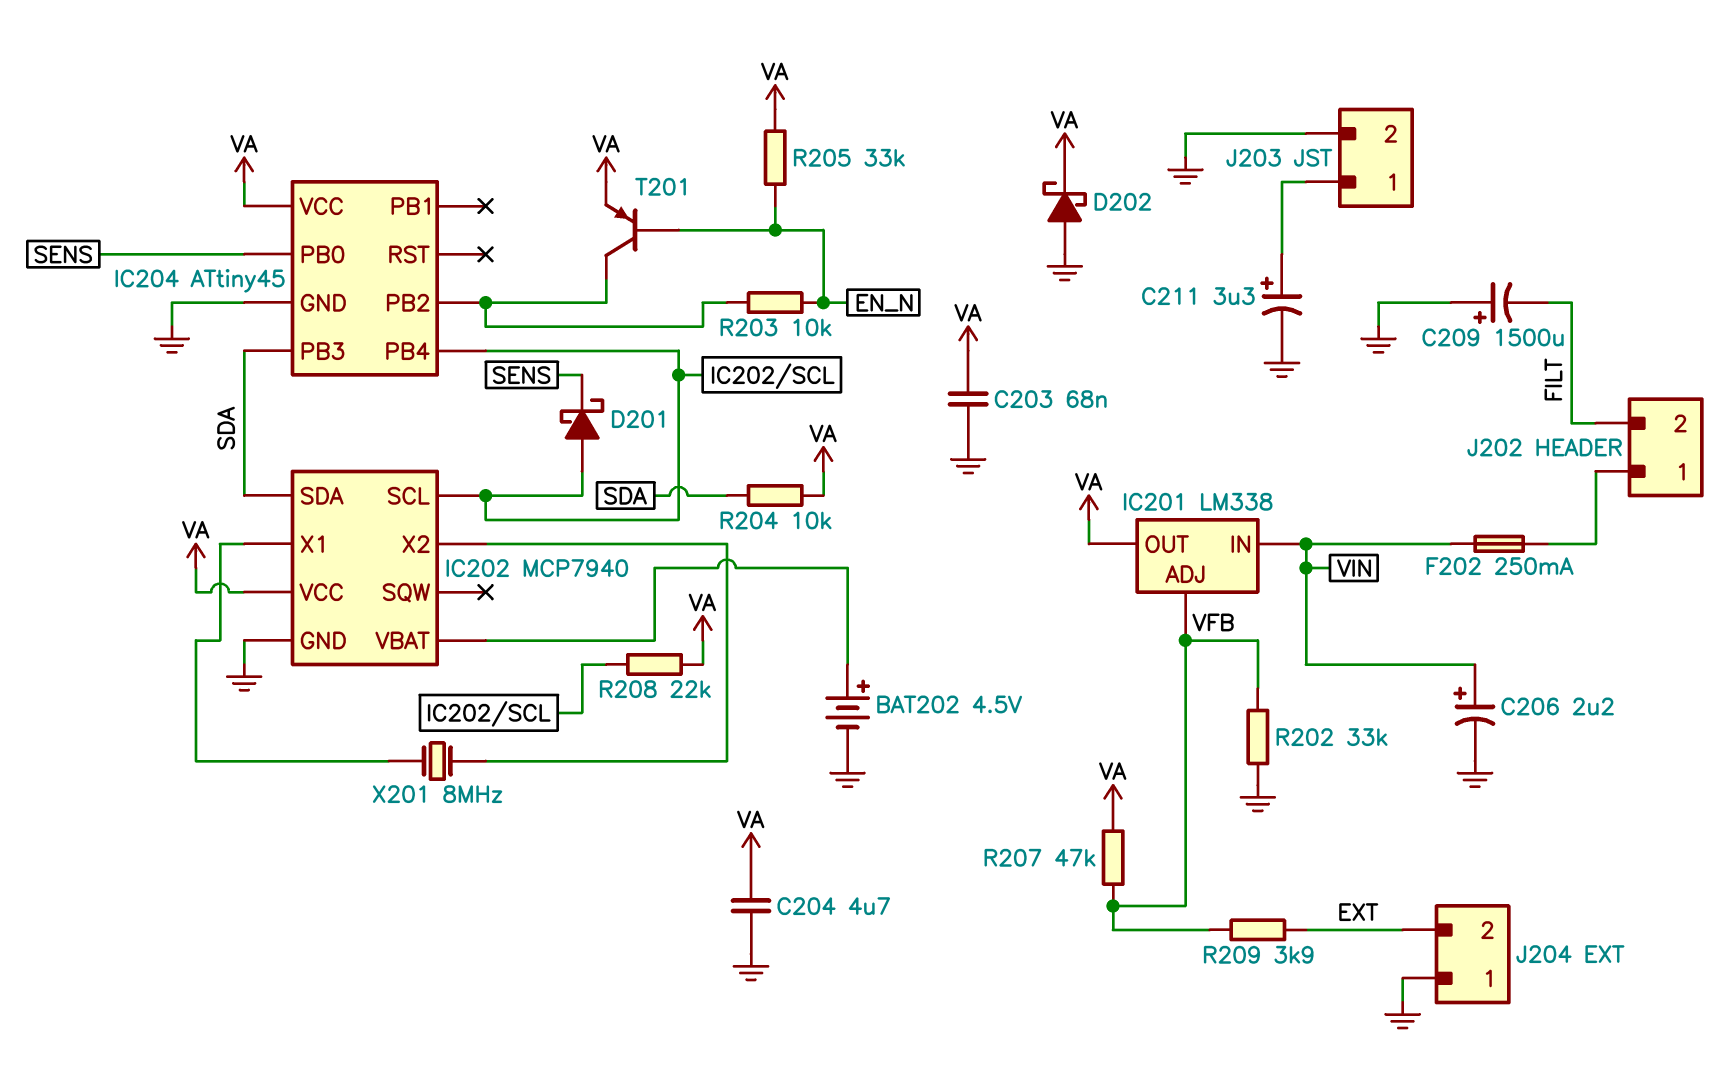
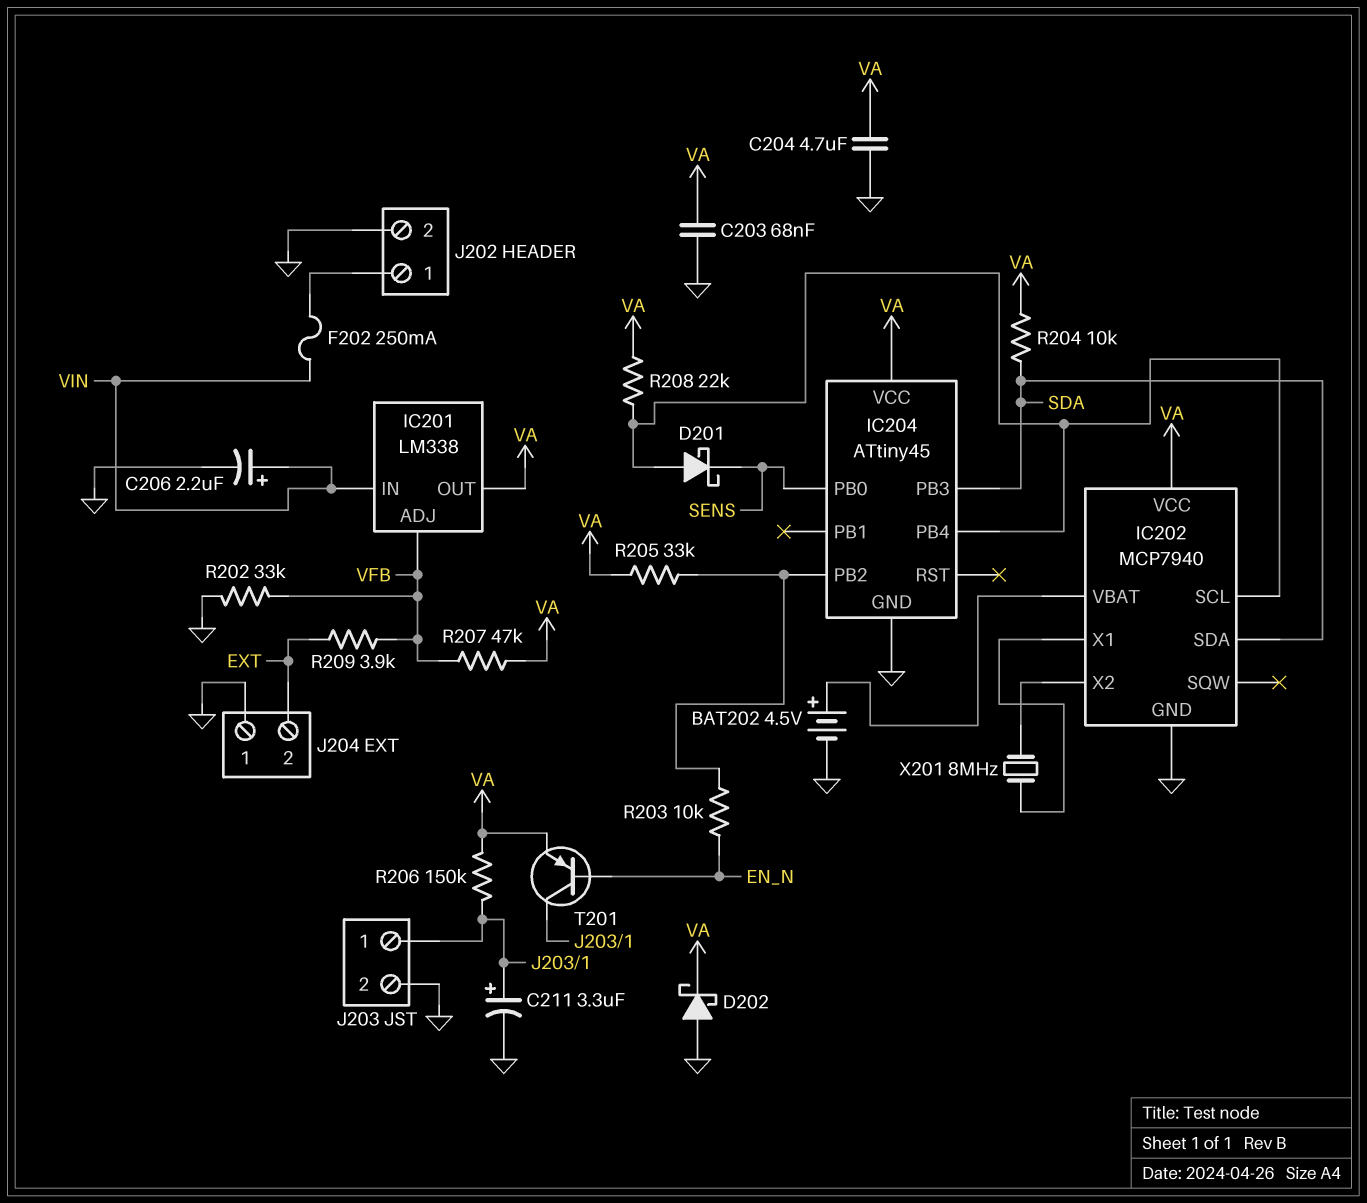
C209: 1500uF (plus GND, minus FILT) -> none
J202 pin 2: FILT -> GND
R205: 33k (EN_N, VA) -> 33k (IC204/PB2, VA)
R206: none -> 150k (J203/1, VA)
T201: PNP (B EN_N, C IC204/PB2, E VA) -> PNP (B EN_N, C J203/1, E VA)

